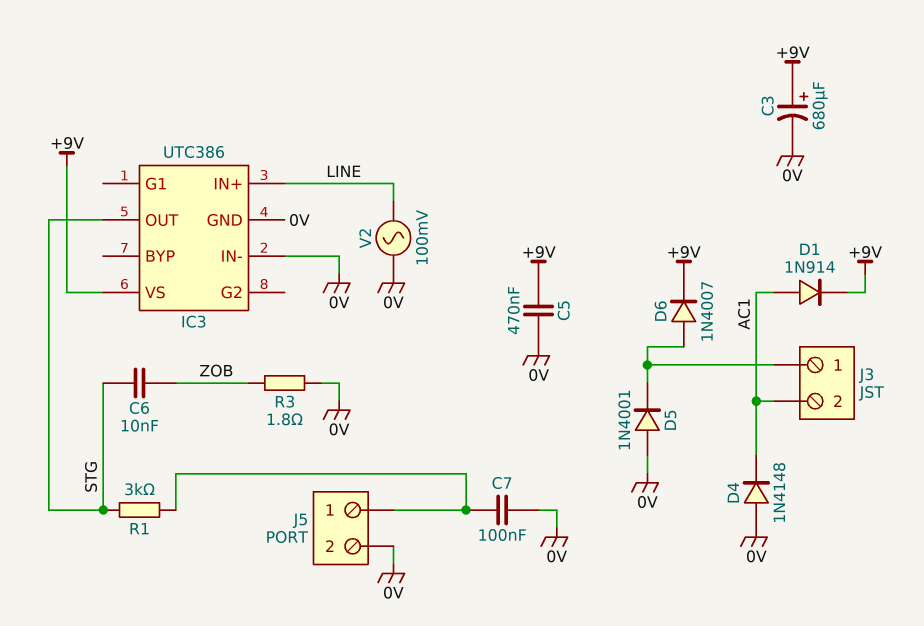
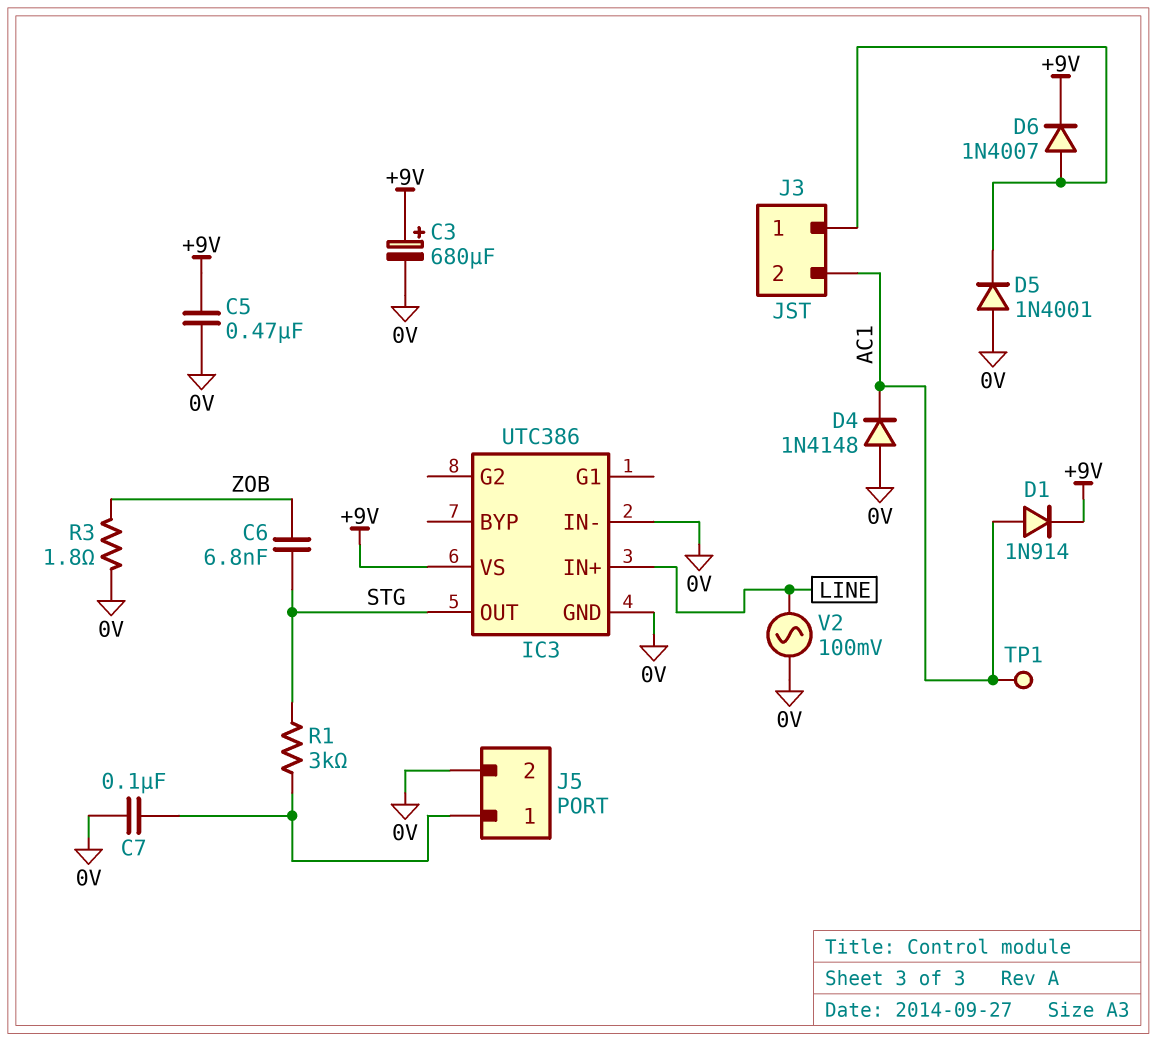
C6: 10nF (STG, ZOB) -> 6.8nF (STG, ZOB)
TP1: none -> test point (AC1)

